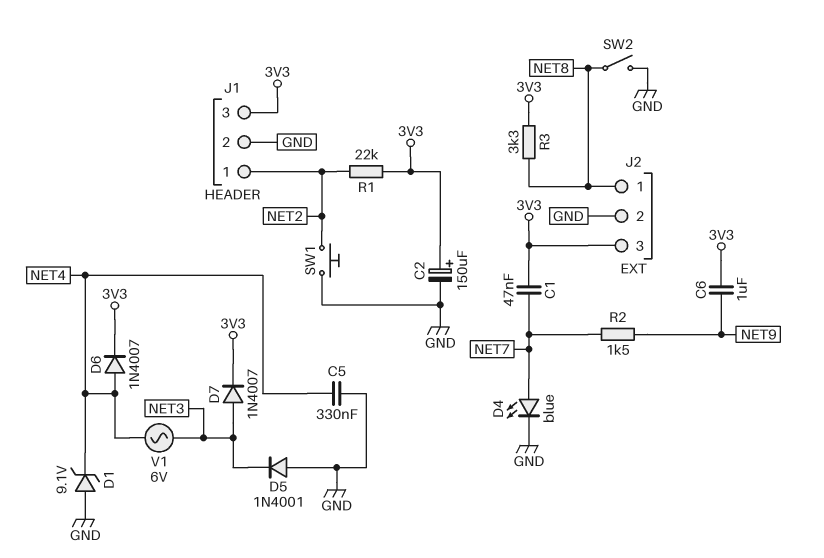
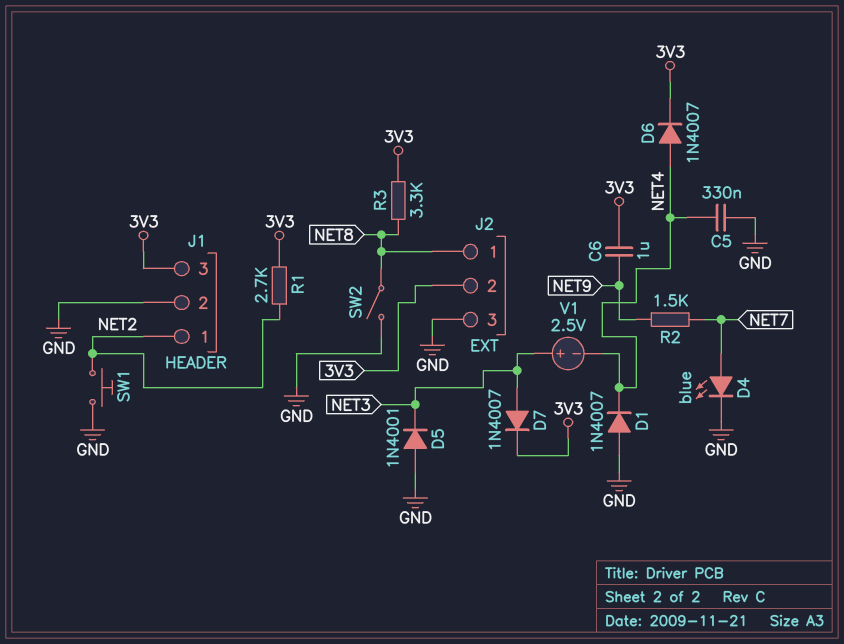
C1: 47nF (3V3, NET7) -> none
C2: 150uF (plus 3V3, minus GND) -> none
D1: zener 9.1V (A GND, K NET4) -> diode 1N4007 (A GND, K NET4)
J2 pin 2: GND -> 3V3
J2 pin 3: 3V3 -> GND
R1: 22k (3V3, NET2) -> 2.7k (3V3, NET2)
V1: AC 6V (NET3, NET4) -> 2.5V (plus NET3, minus NET4)

